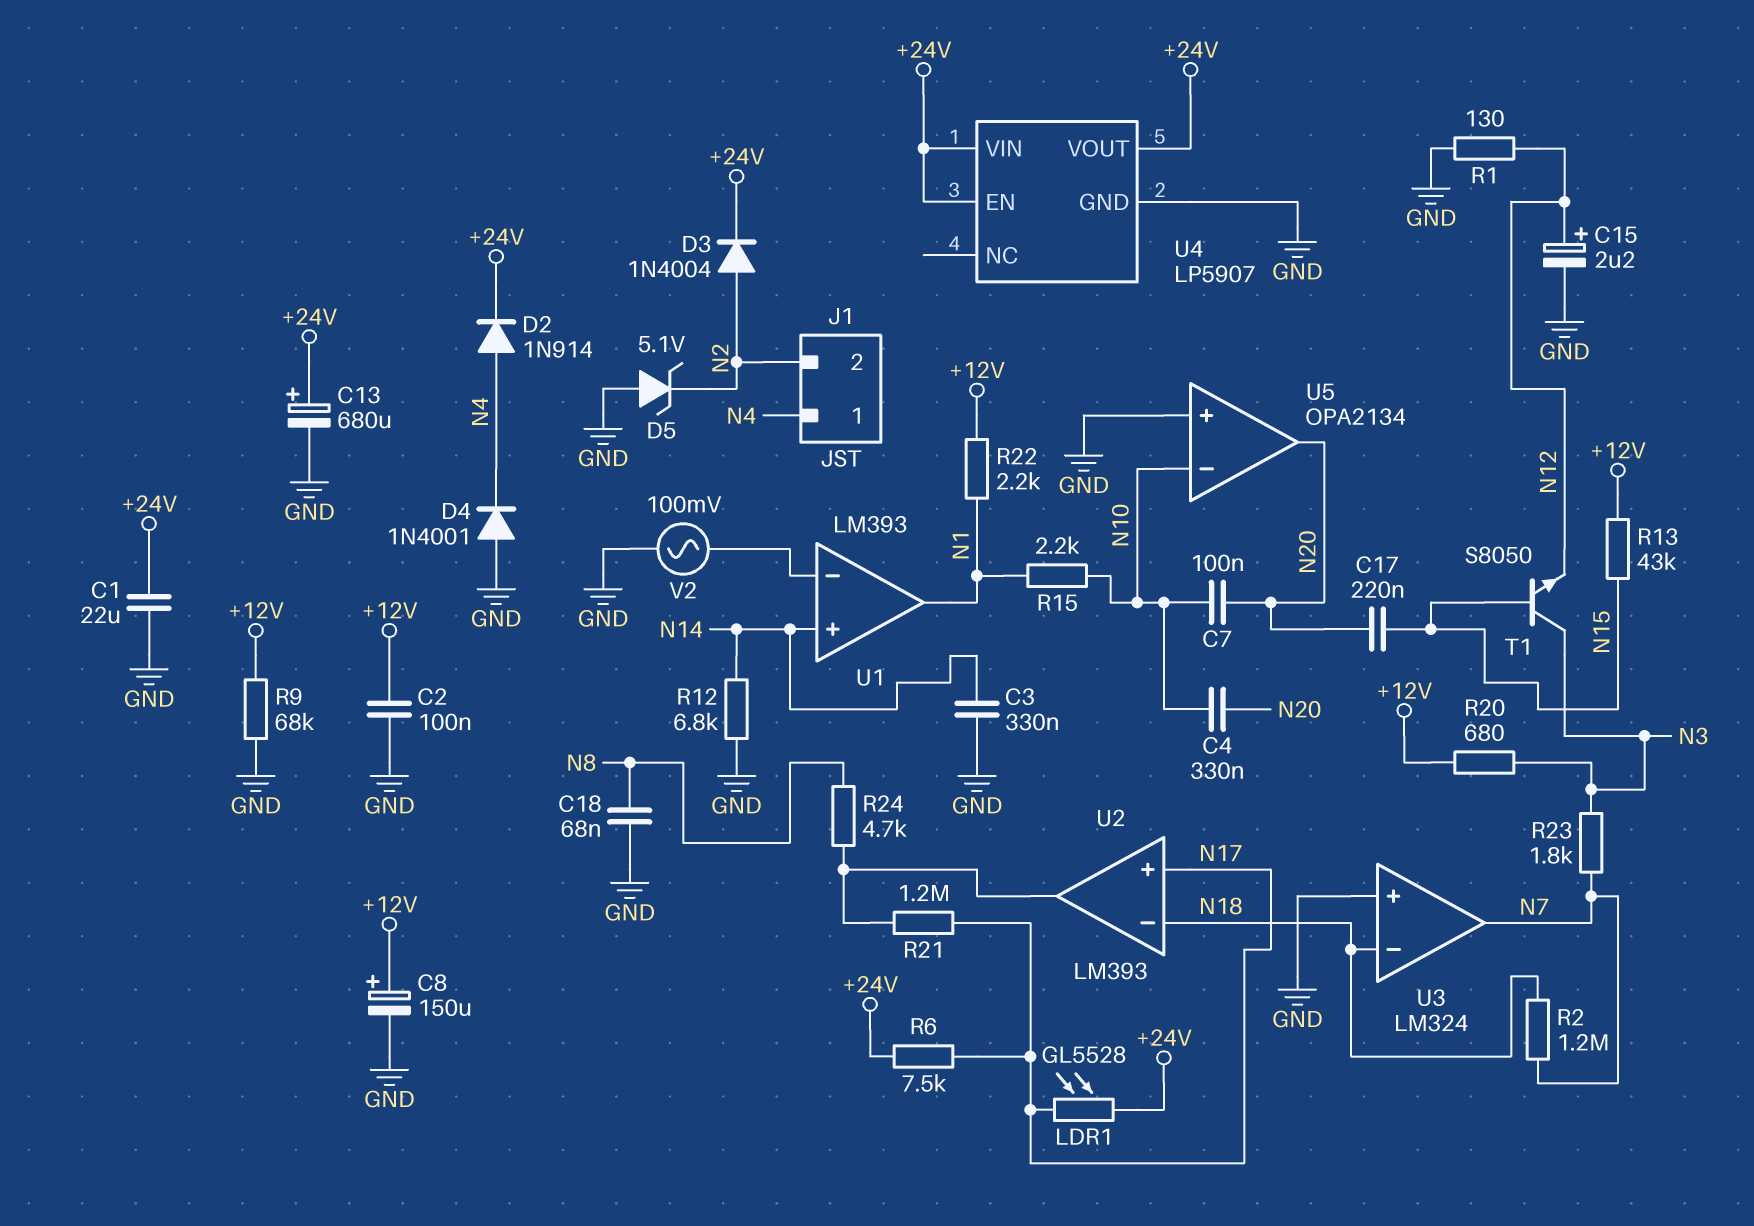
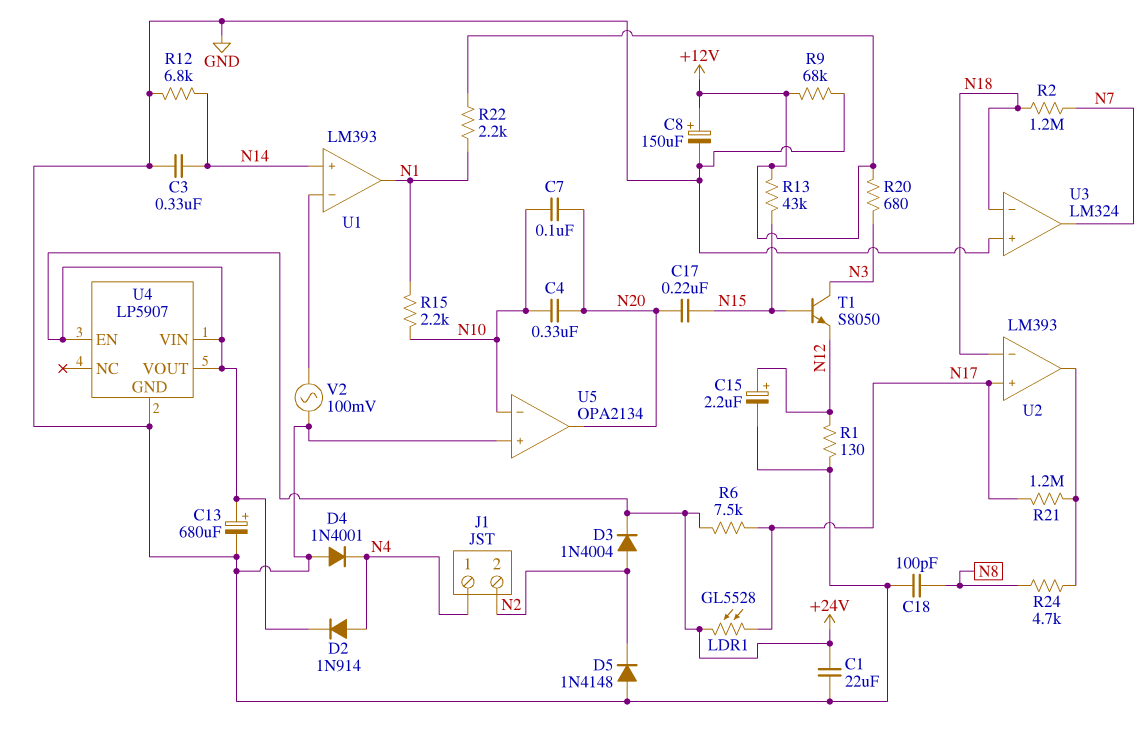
C2: 100nF (+12V, GND) -> none
C18: 68nF (GND, N8) -> 100pF (GND, N8)
D5: zener 5.1V (A GND, K N2) -> diode 1N4148 (A GND, K N2)
R23: 1.8k (N3, N7) -> none

